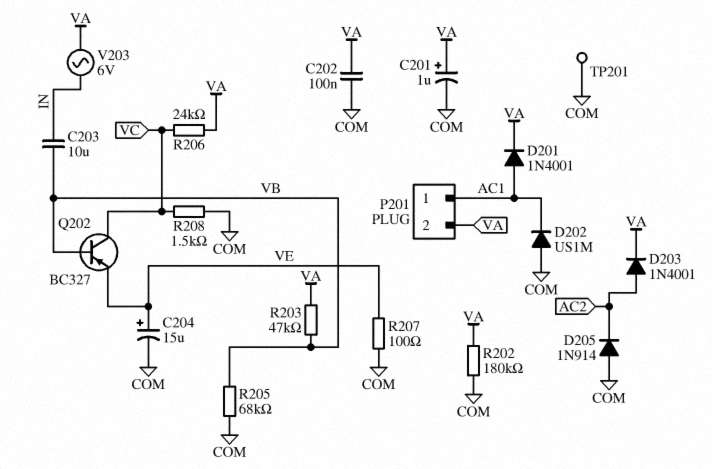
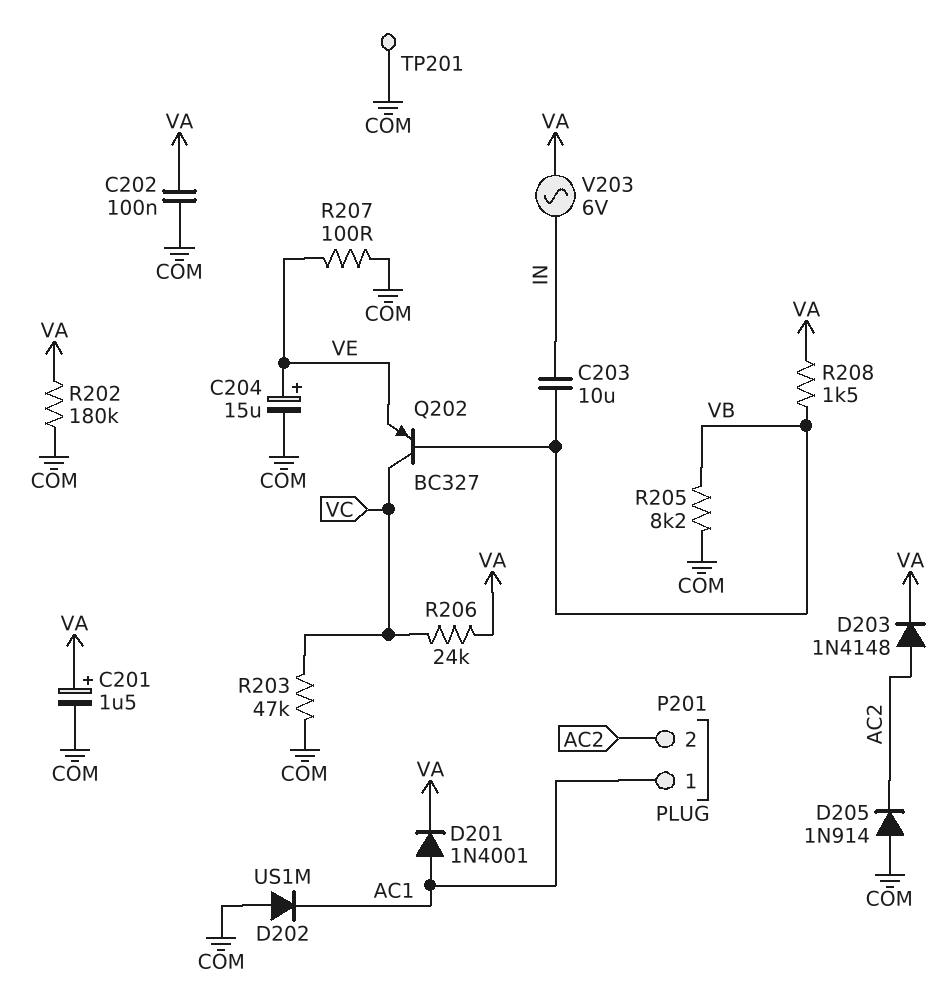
C201: 1uF (plus VA, minus COM) -> 1.5uF (plus VA, minus COM)
D203: diode 1N4001 (A AC2, K VA) -> diode 1N4148 (A AC2, K VA)
P201 pin 2: VA -> AC2
R203: 47k (VA, VB) -> 47k (COM, VC)
R205: 68k (COM, VB) -> 8.2k (COM, VB)
R208: 1.5k (COM, VC) -> 1.5k (VA, VB)

